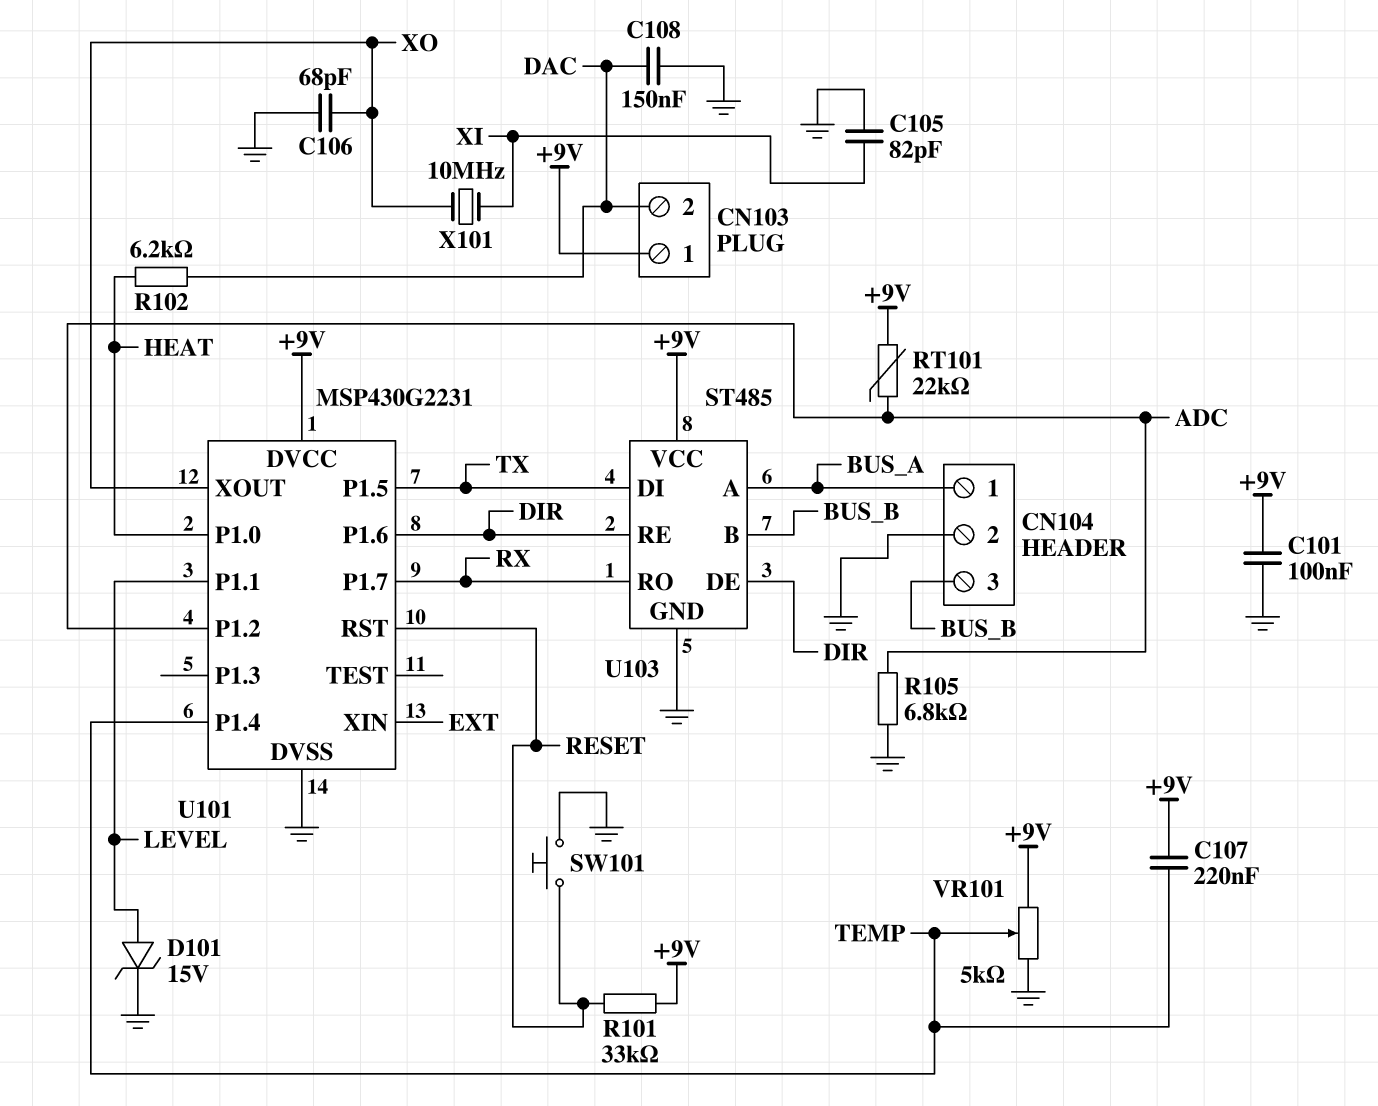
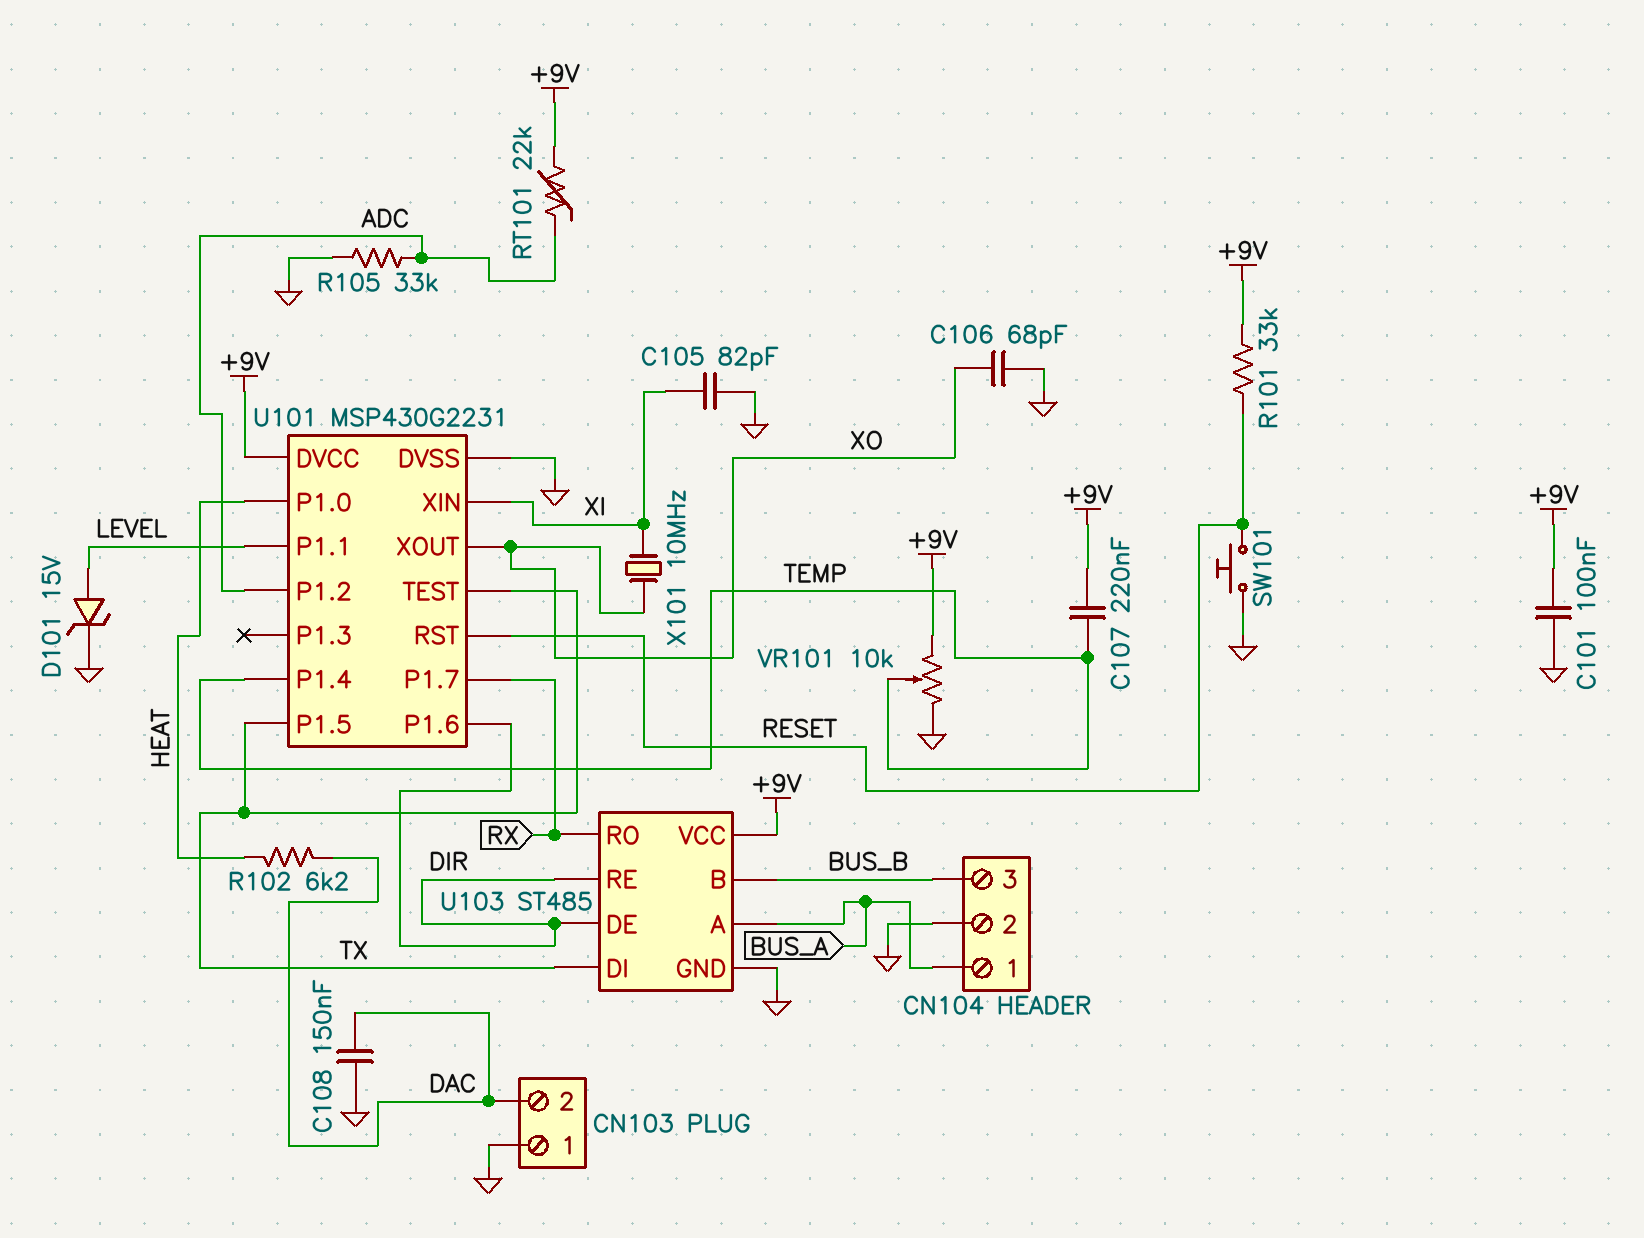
CN103 pin 1: +9V -> GND
R105: 6.8k (ADC, GND) -> 33k (ADC, GND)
U101 pin TEST: none -> TX
U101 pin XIN: EXT -> XI
VR101: 5k (+9V, GND, wiper TEMP) -> 10k (+9V, GND, wiper TEMP)

